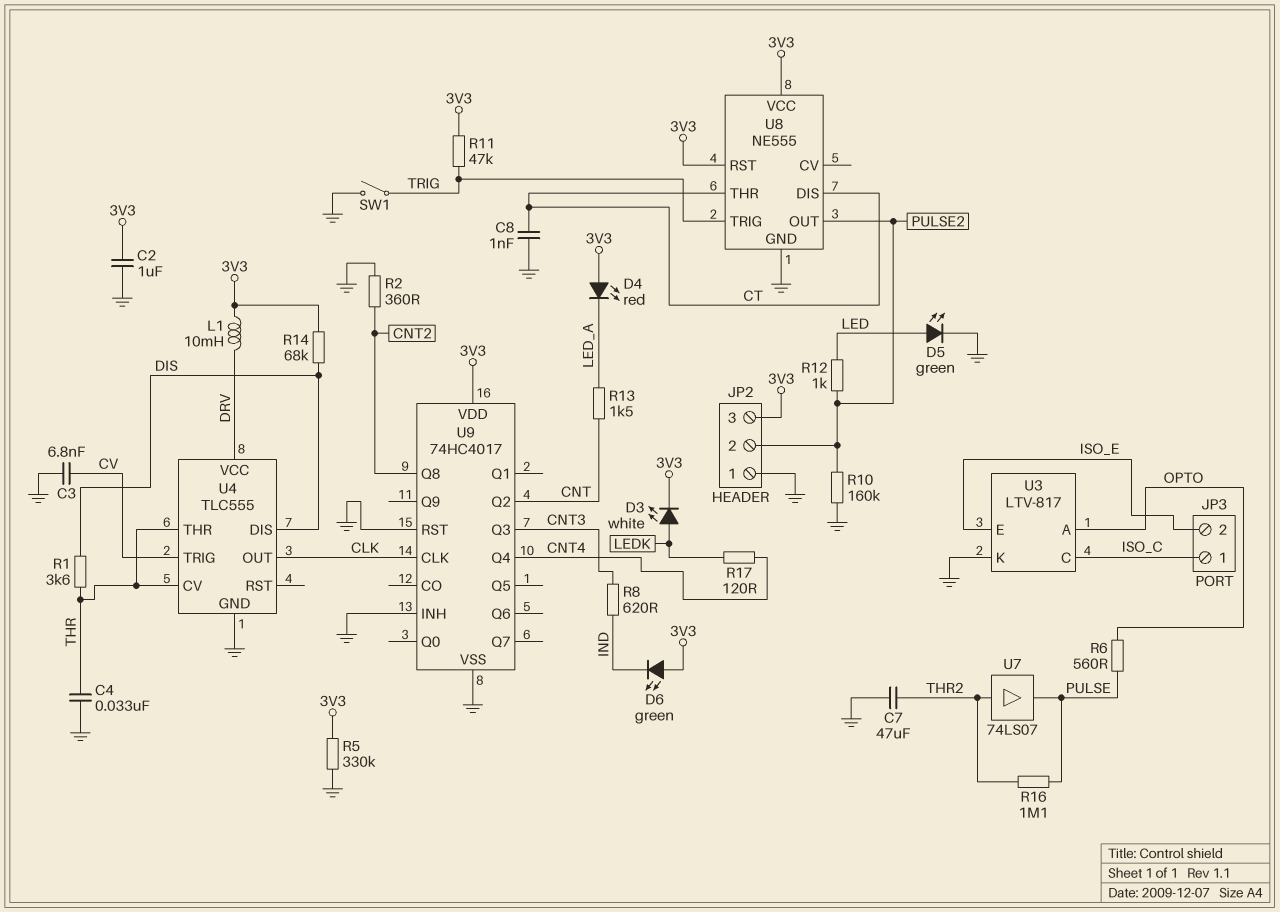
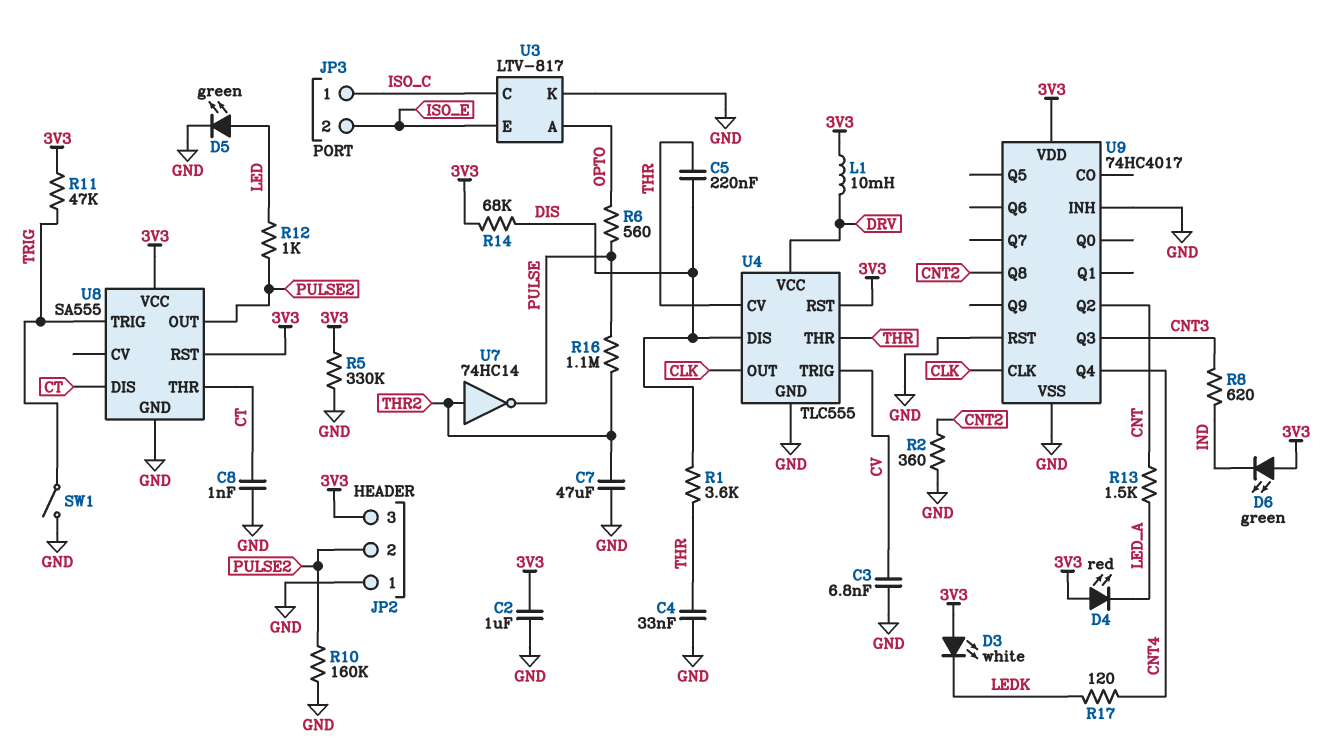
C5: none -> 220nF (DIS, THR)
D3: LED white (A LEDK, K 3V3) -> LED white (A 3V3, K LEDK)
U4 pin RST: none -> 3V3
U7: buffer 74LS07 (in THR2, out PULSE) -> NOT 74HC14 (in THR2, out PULSE)
U8: NE555 -> SA555

